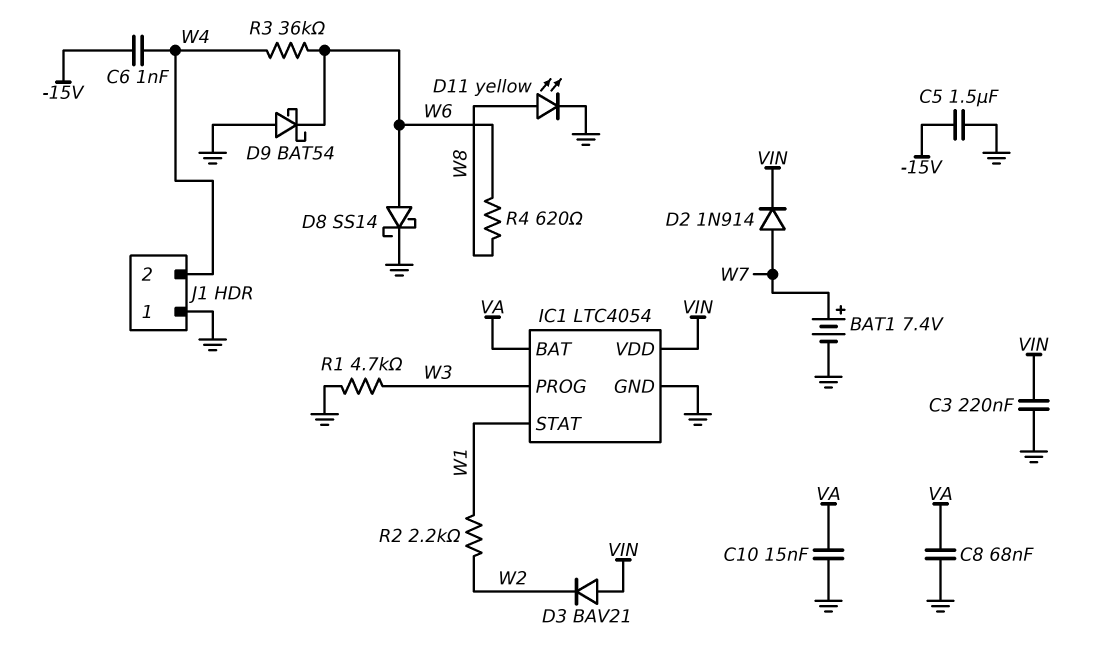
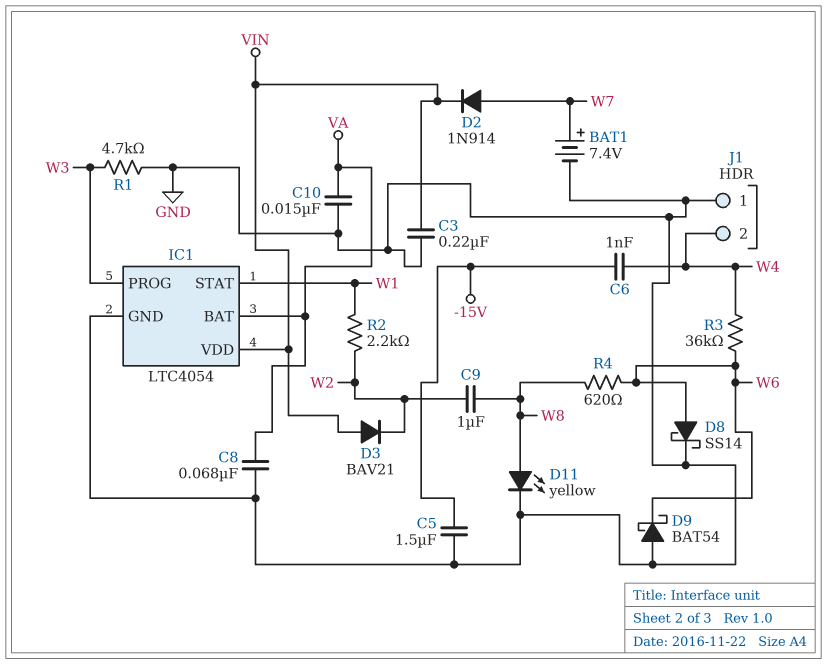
C9: none -> 1uF (W2, W8)

